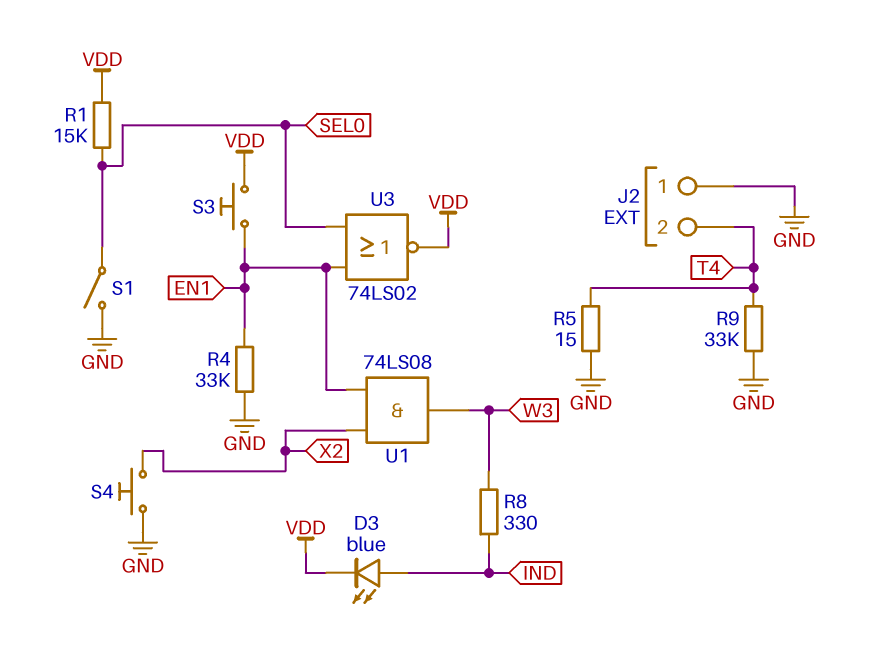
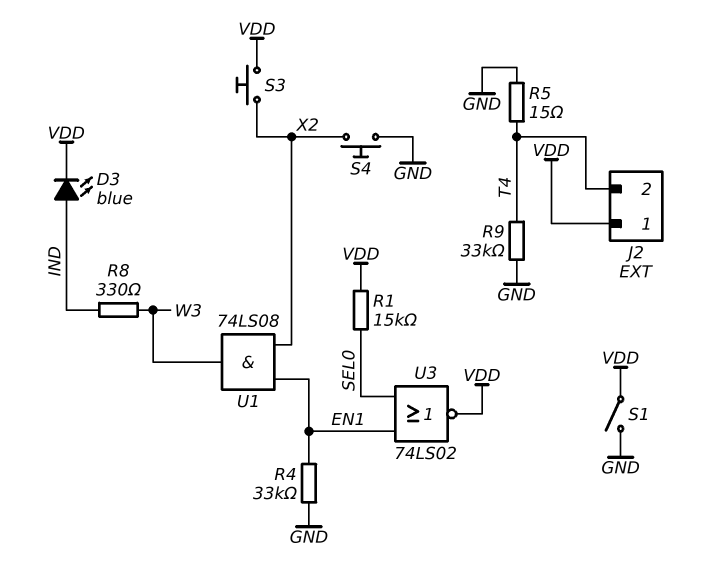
J2 pin 1: GND -> VDD
S1: switch (GND, SEL0) -> switch (GND, VDD)
S3: button (EN1, VDD) -> button (VDD, X2)

